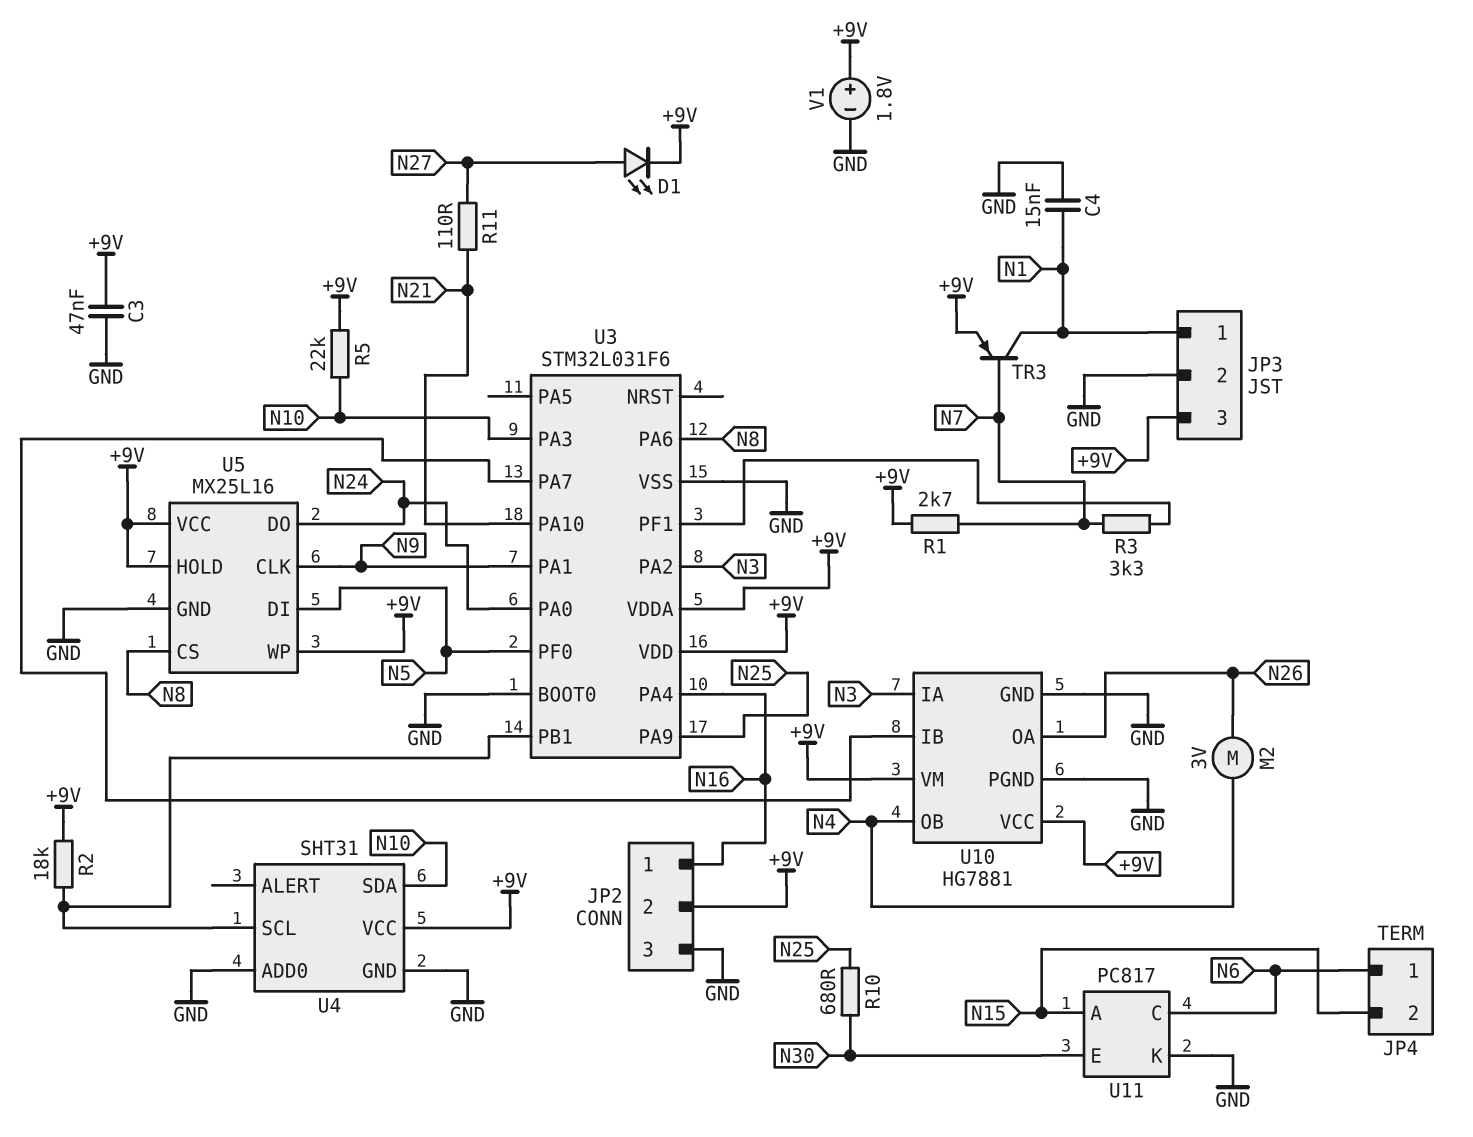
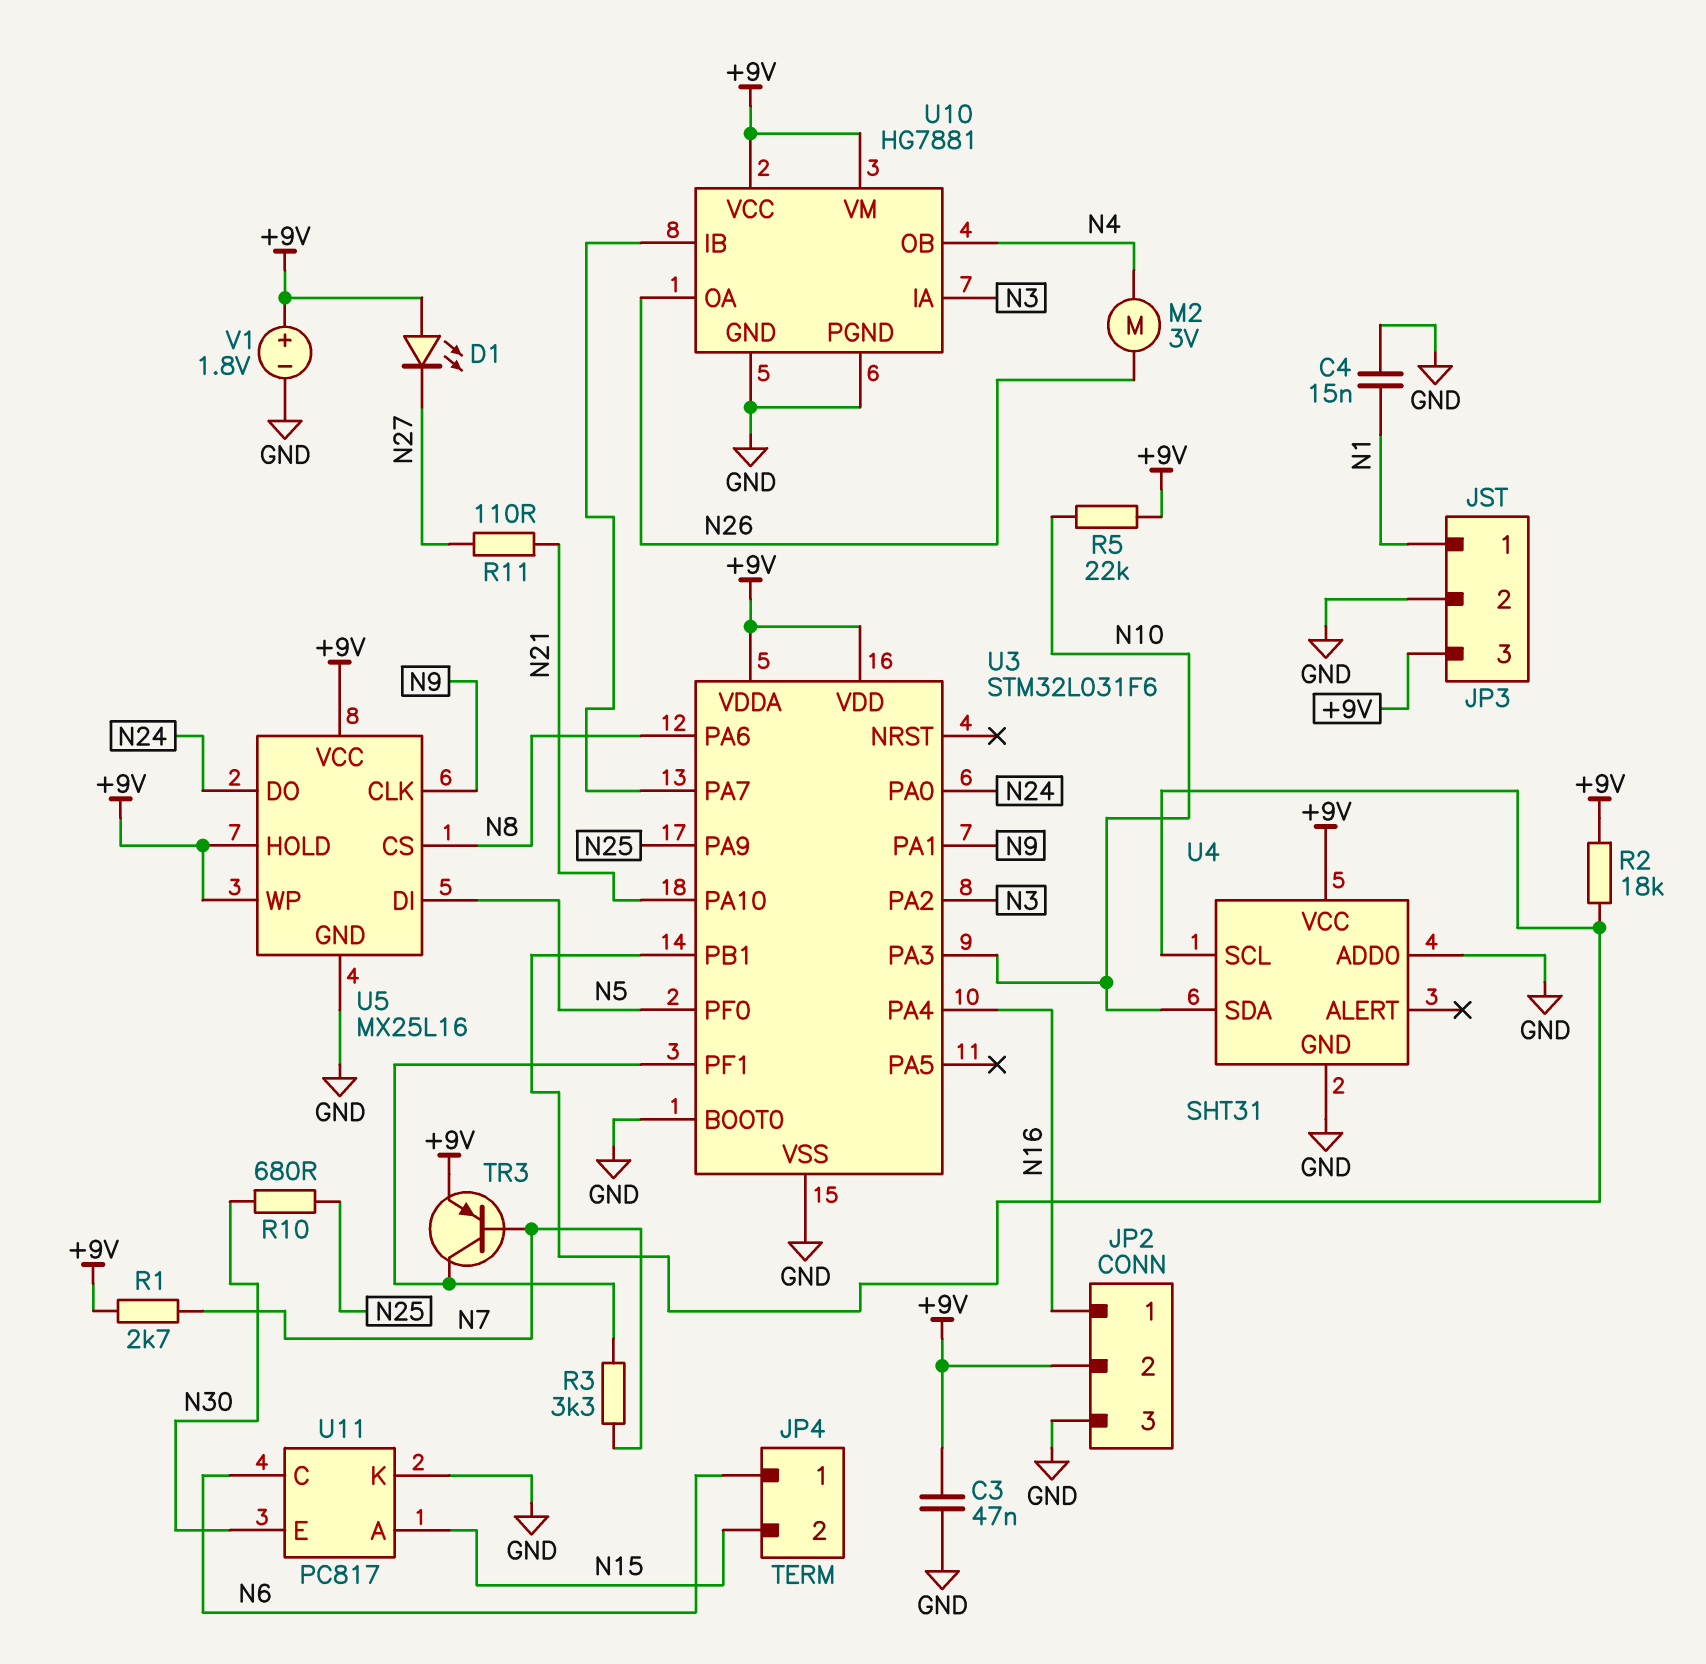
D1: LED (A N27, K +9V) -> LED (A +9V, K N27)
TR3: PNP (B N7, C N1, E +9V) -> PNP (B N7, C U3/PF1, E +9V)

